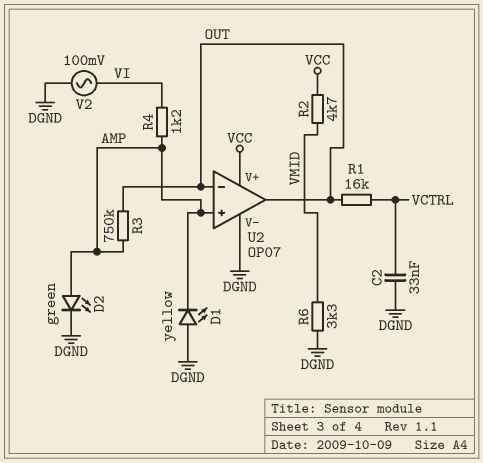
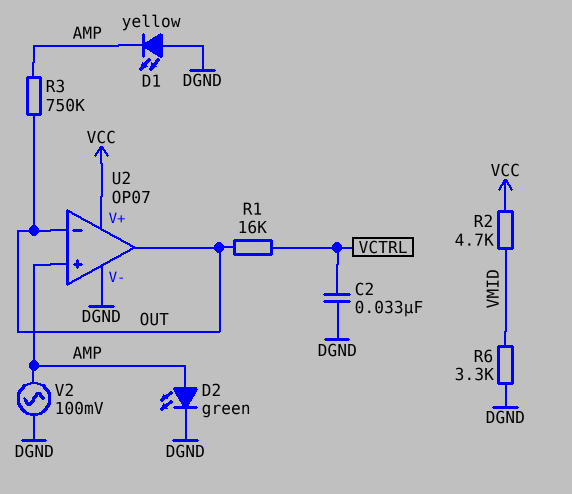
R4: 1.2k (AMP, VI) -> none
V2: AC 100mV (DGND, VI) -> AC 100mV (AMP, DGND)

